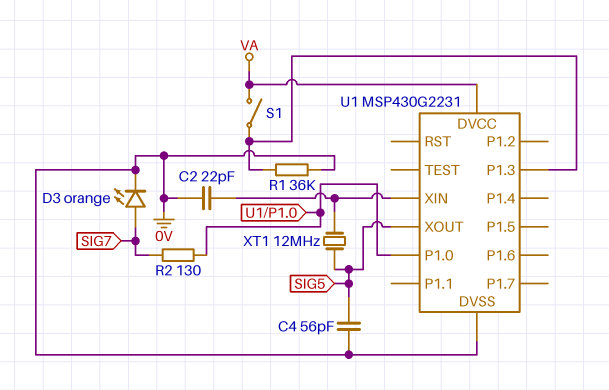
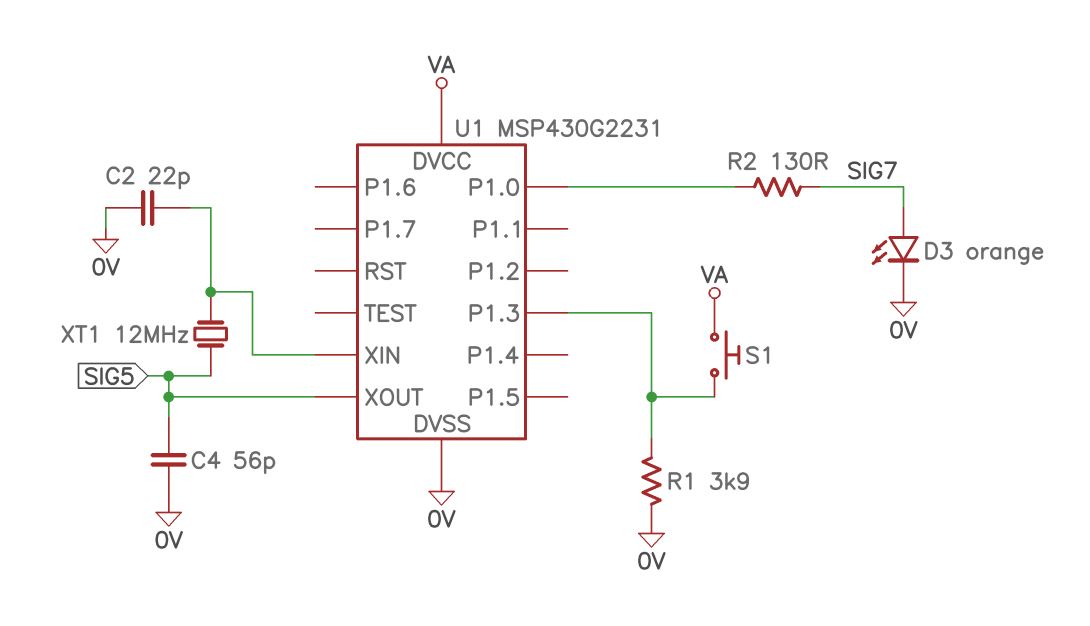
R1: 36k (0V, U1/P1.3) -> 3.9k (0V, U1/P1.3)
S1: switch (U1/P1.3, VA) -> button (U1/P1.3, VA)

